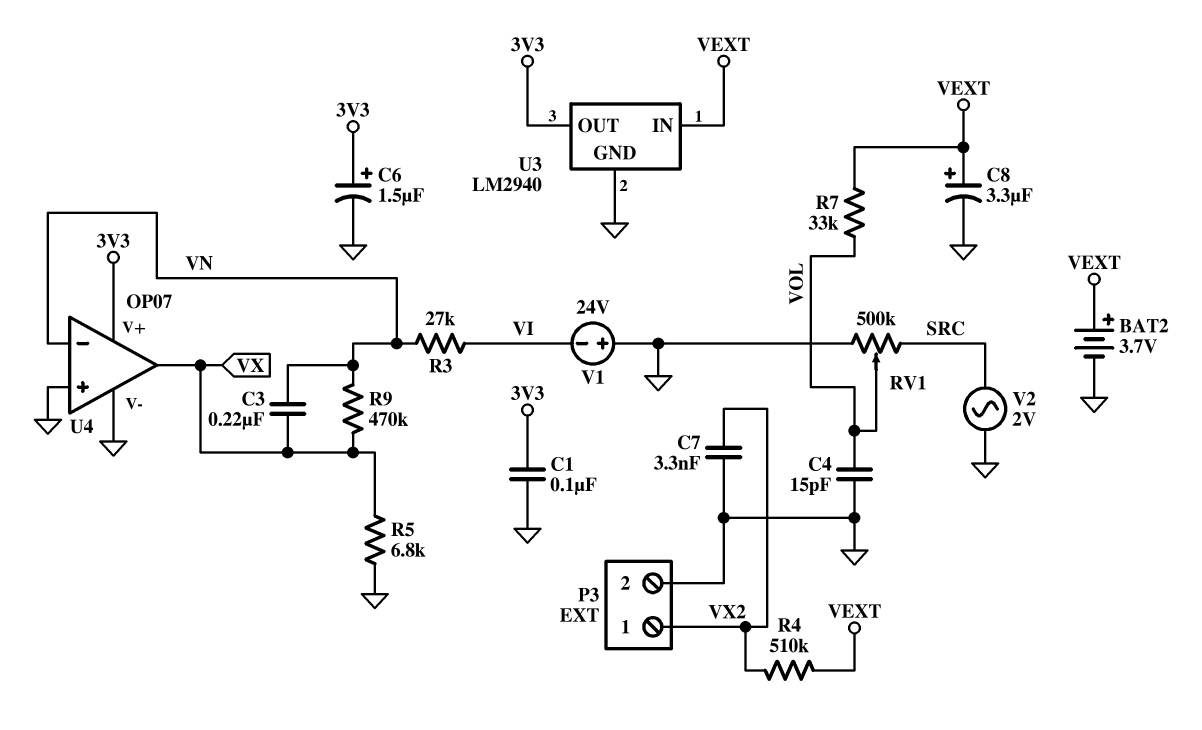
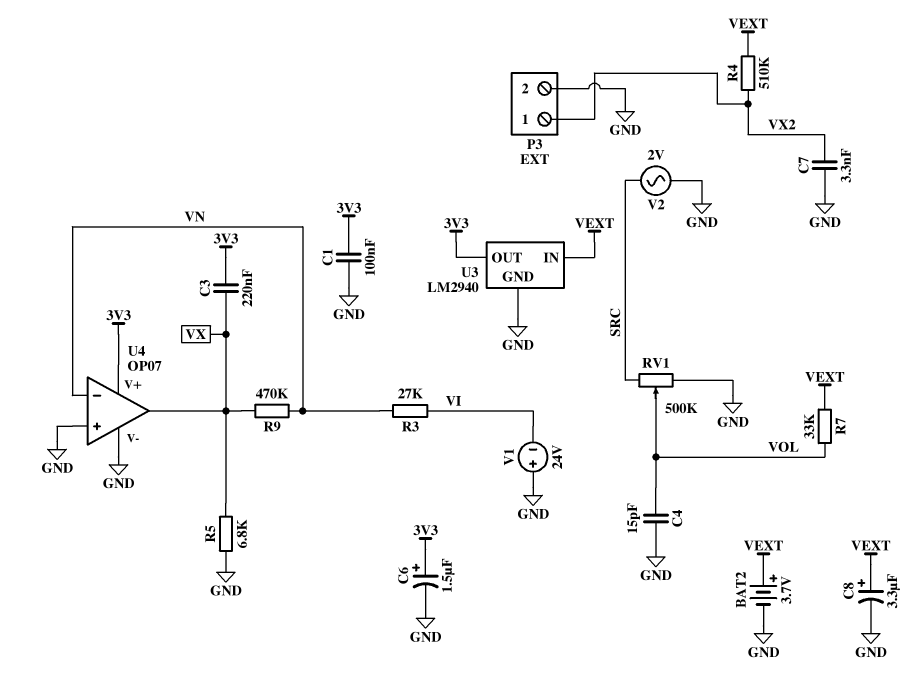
C3: 220nF (VN, VX) -> 220nF (3V3, VX)

